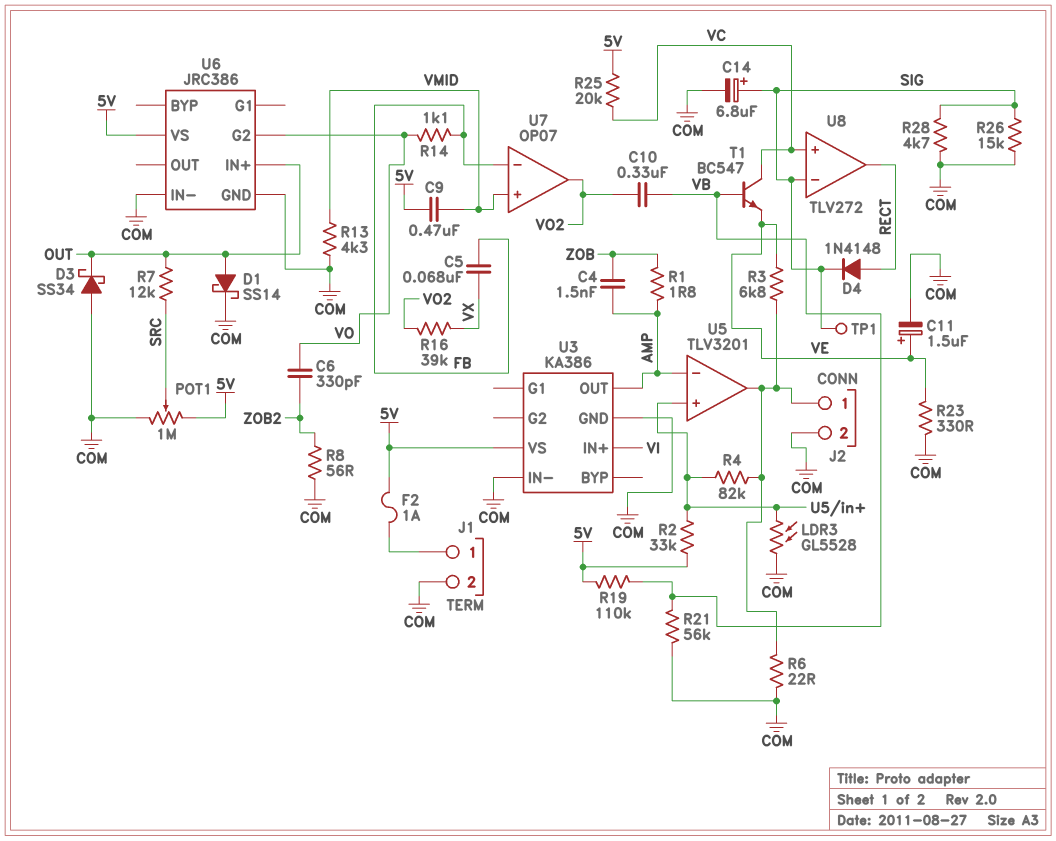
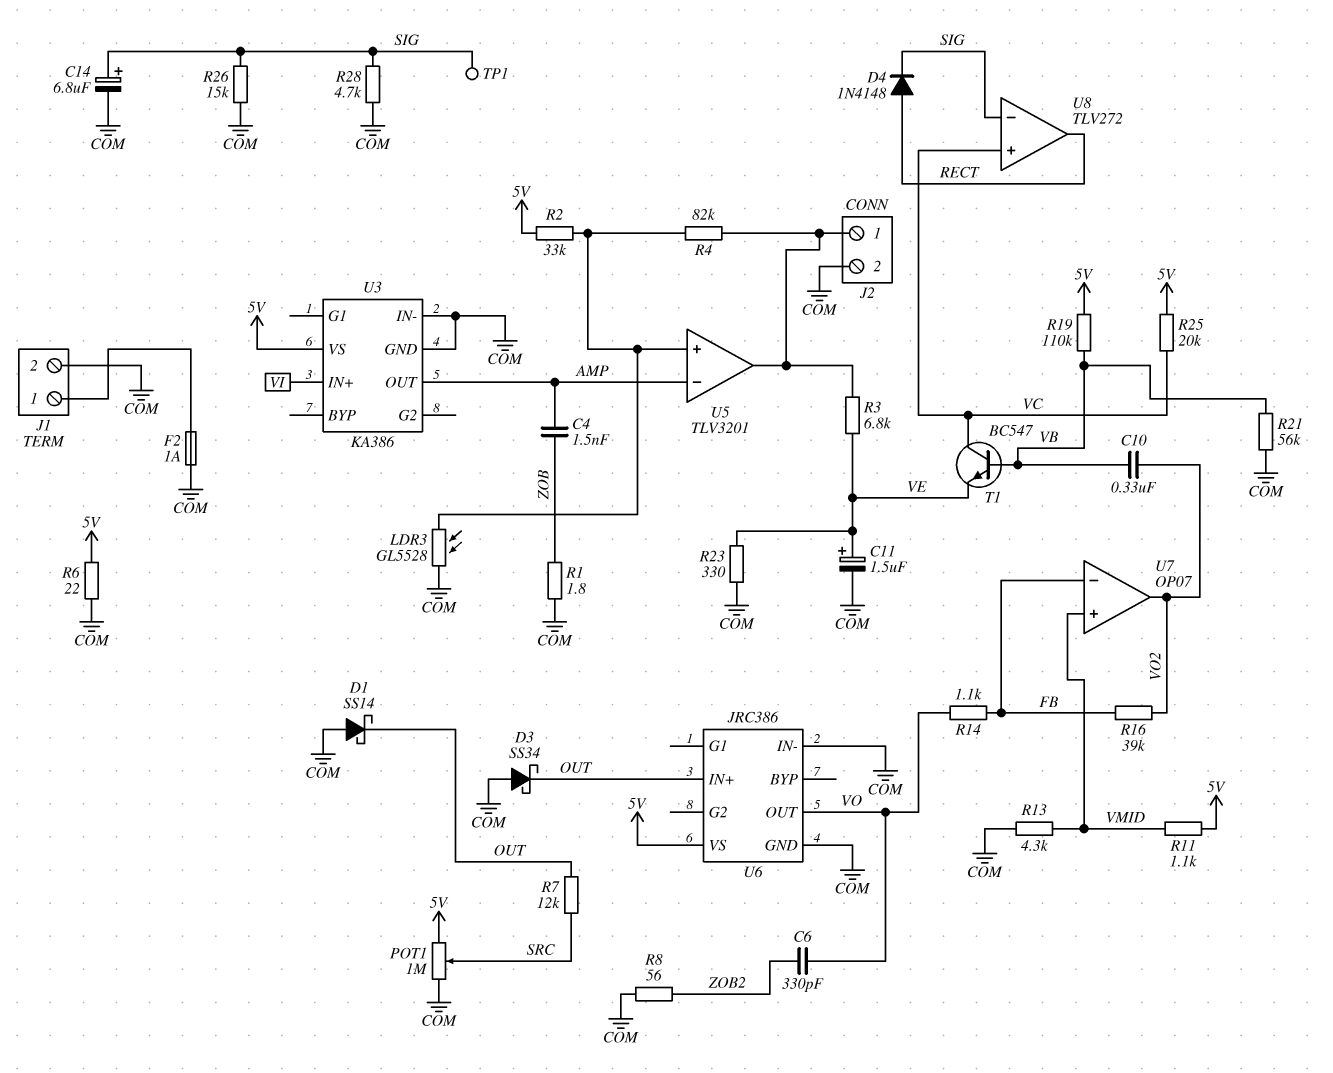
C5: 68nF (FB, VX) -> none
C9: 470nF (5V, VMID) -> none
D1: schottky SS14 (A OUT, K COM) -> schottky SS14 (A COM, K OUT)
F2: 1A (5V, J1/1) -> 1A (COM, J1/1)
R1: 1.8 (AMP, ZOB) -> 1.8 (COM, ZOB)
R6: 22 (COM, J2/1) -> 22 (5V, COM)
R11: none -> 1.1k (5V, VMID)
R16: 39k (VO2, VX) -> 39k (FB, VO2)
U6 pin G2: VO -> none
U6 pin OUT: none -> VO

